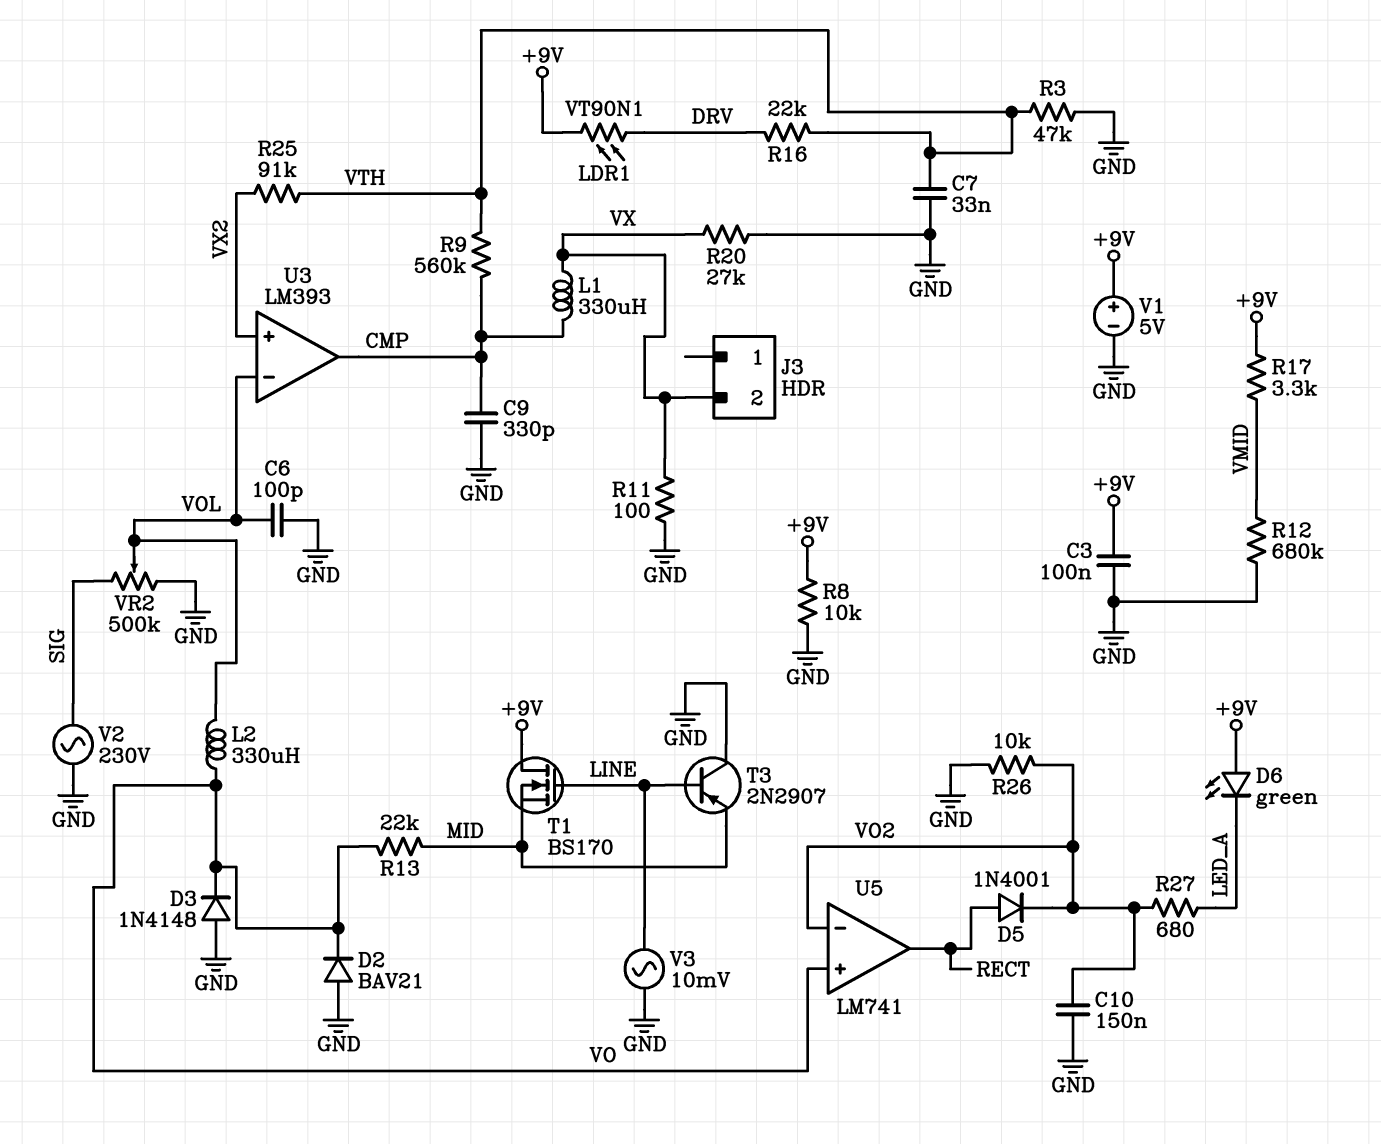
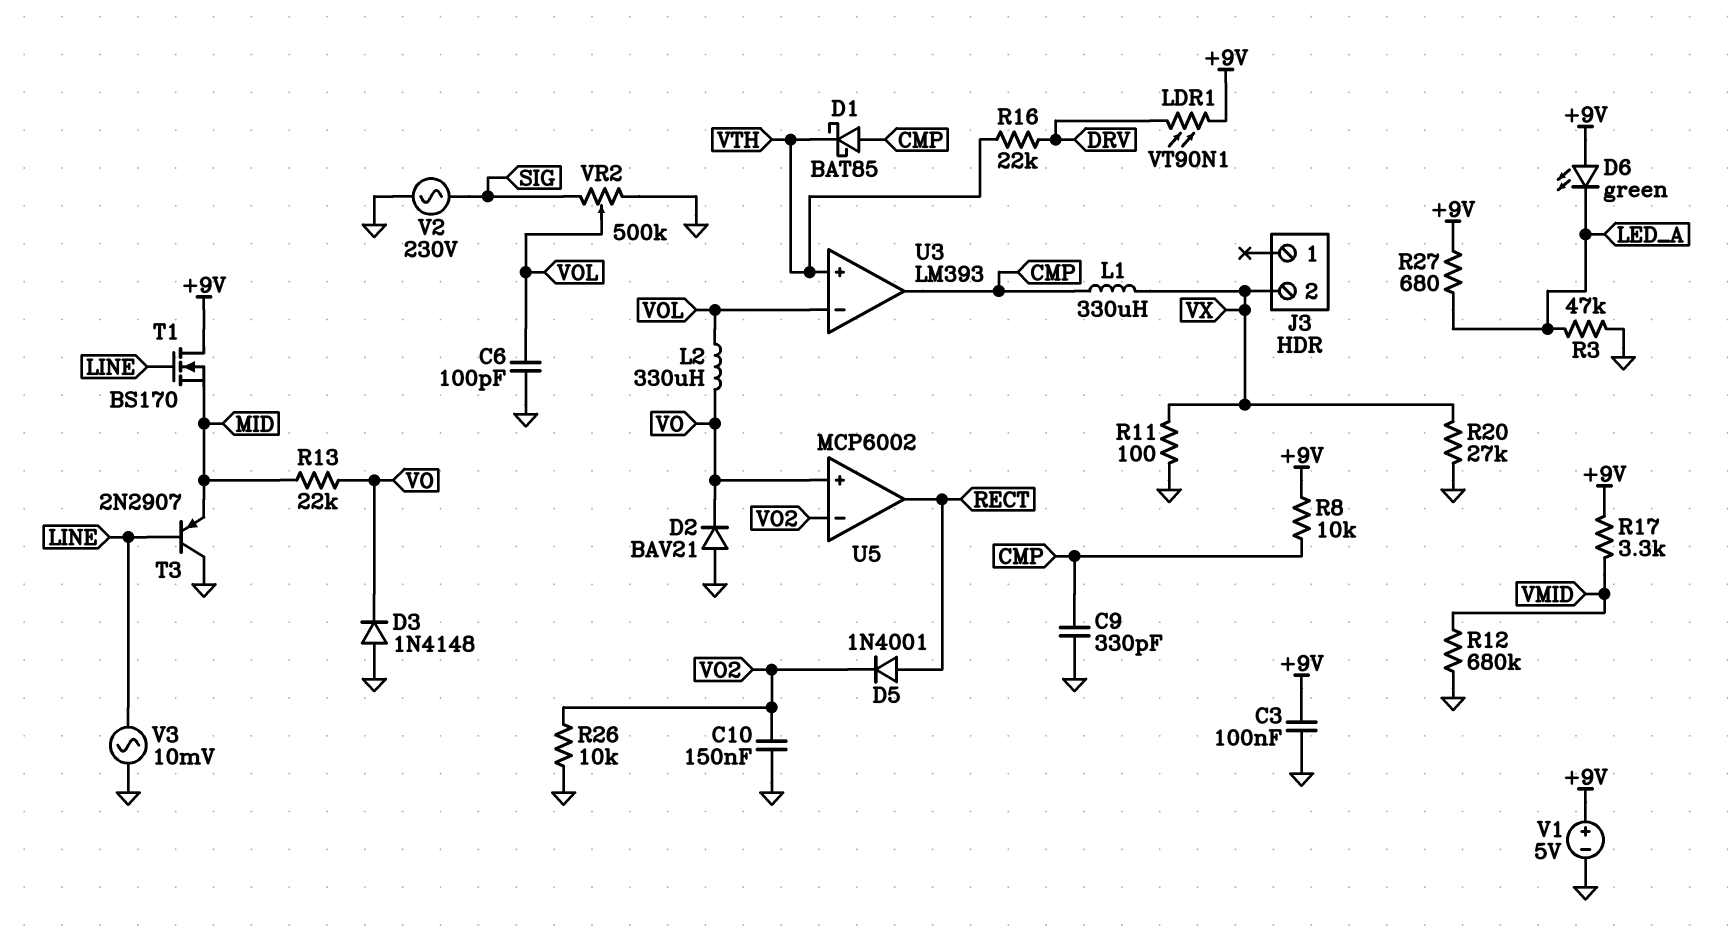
C7: 33nF (GND, VTH) -> none
D1: none -> schottky BAT85 (A CMP, K VTH)
R3: 47k (GND, VTH) -> 47k (GND, LED_A)
R8: 10k (+9V, GND) -> 10k (+9V, CMP)
R9: 560k (CMP, VTH) -> none
R25: 91k (VTH, VX2) -> none
R27: 680 (LED_A, VO2) -> 680 (+9V, LED_A)
U3 pin in+: VX2 -> VTH
U5: LM741 -> MCP6002

